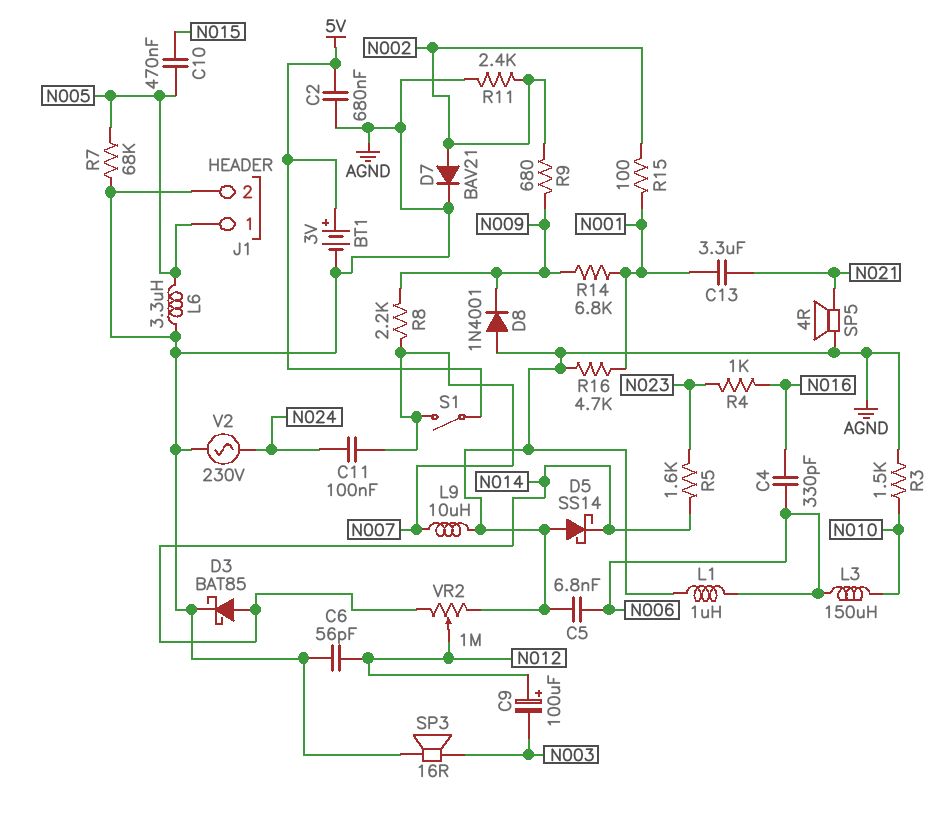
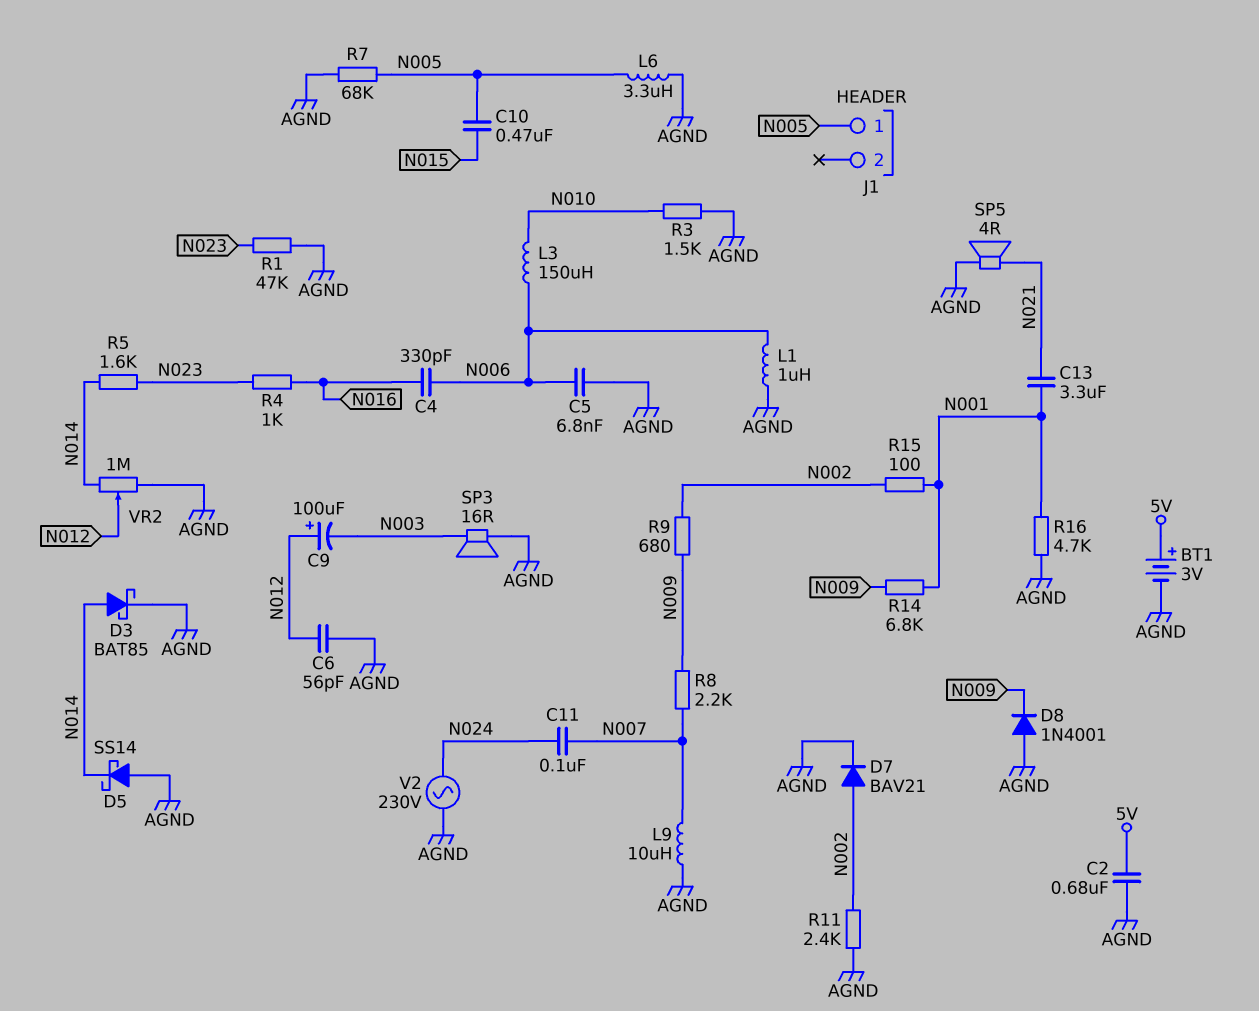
J1 pin 2: AGND -> none
R1: none -> 47k (AGND, N023)
S1: switch (5V, N007) -> none

